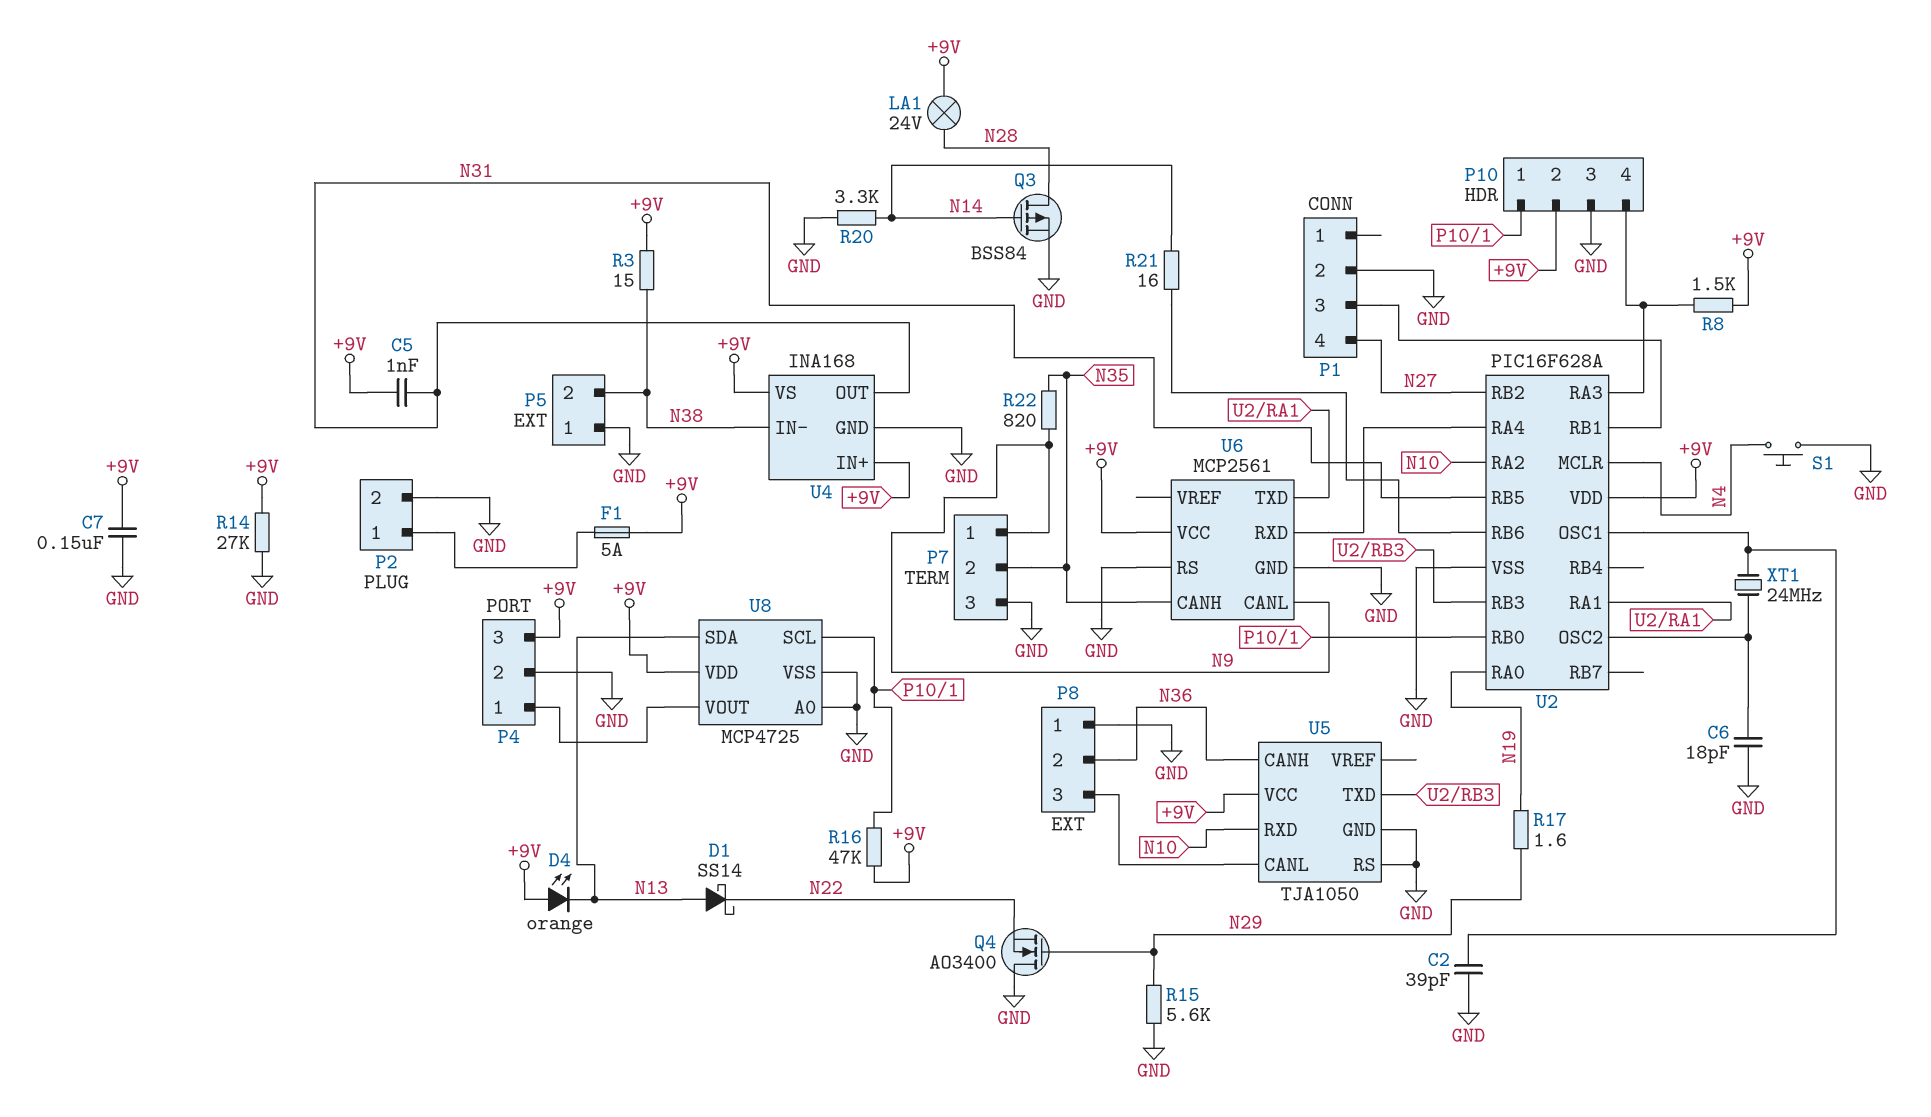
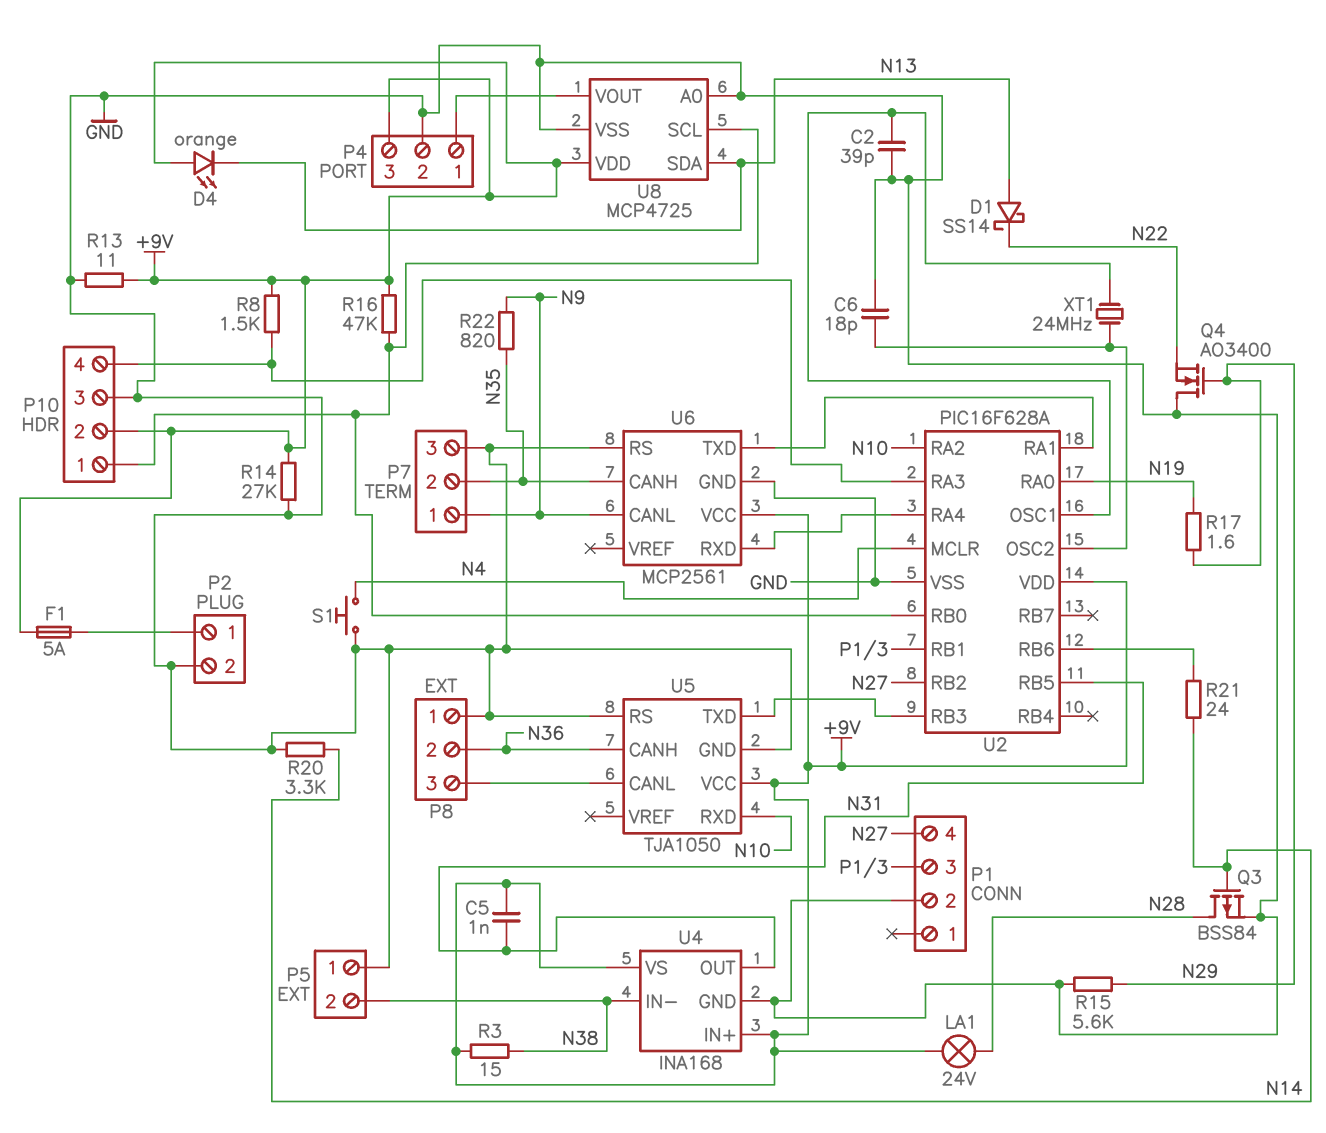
C7: 150nF (+9V, GND) -> none
R13: none -> 11 (+9V, GND)
R21: 16 (N14, U2/RB6) -> 24 (N14, U2/RB6)

